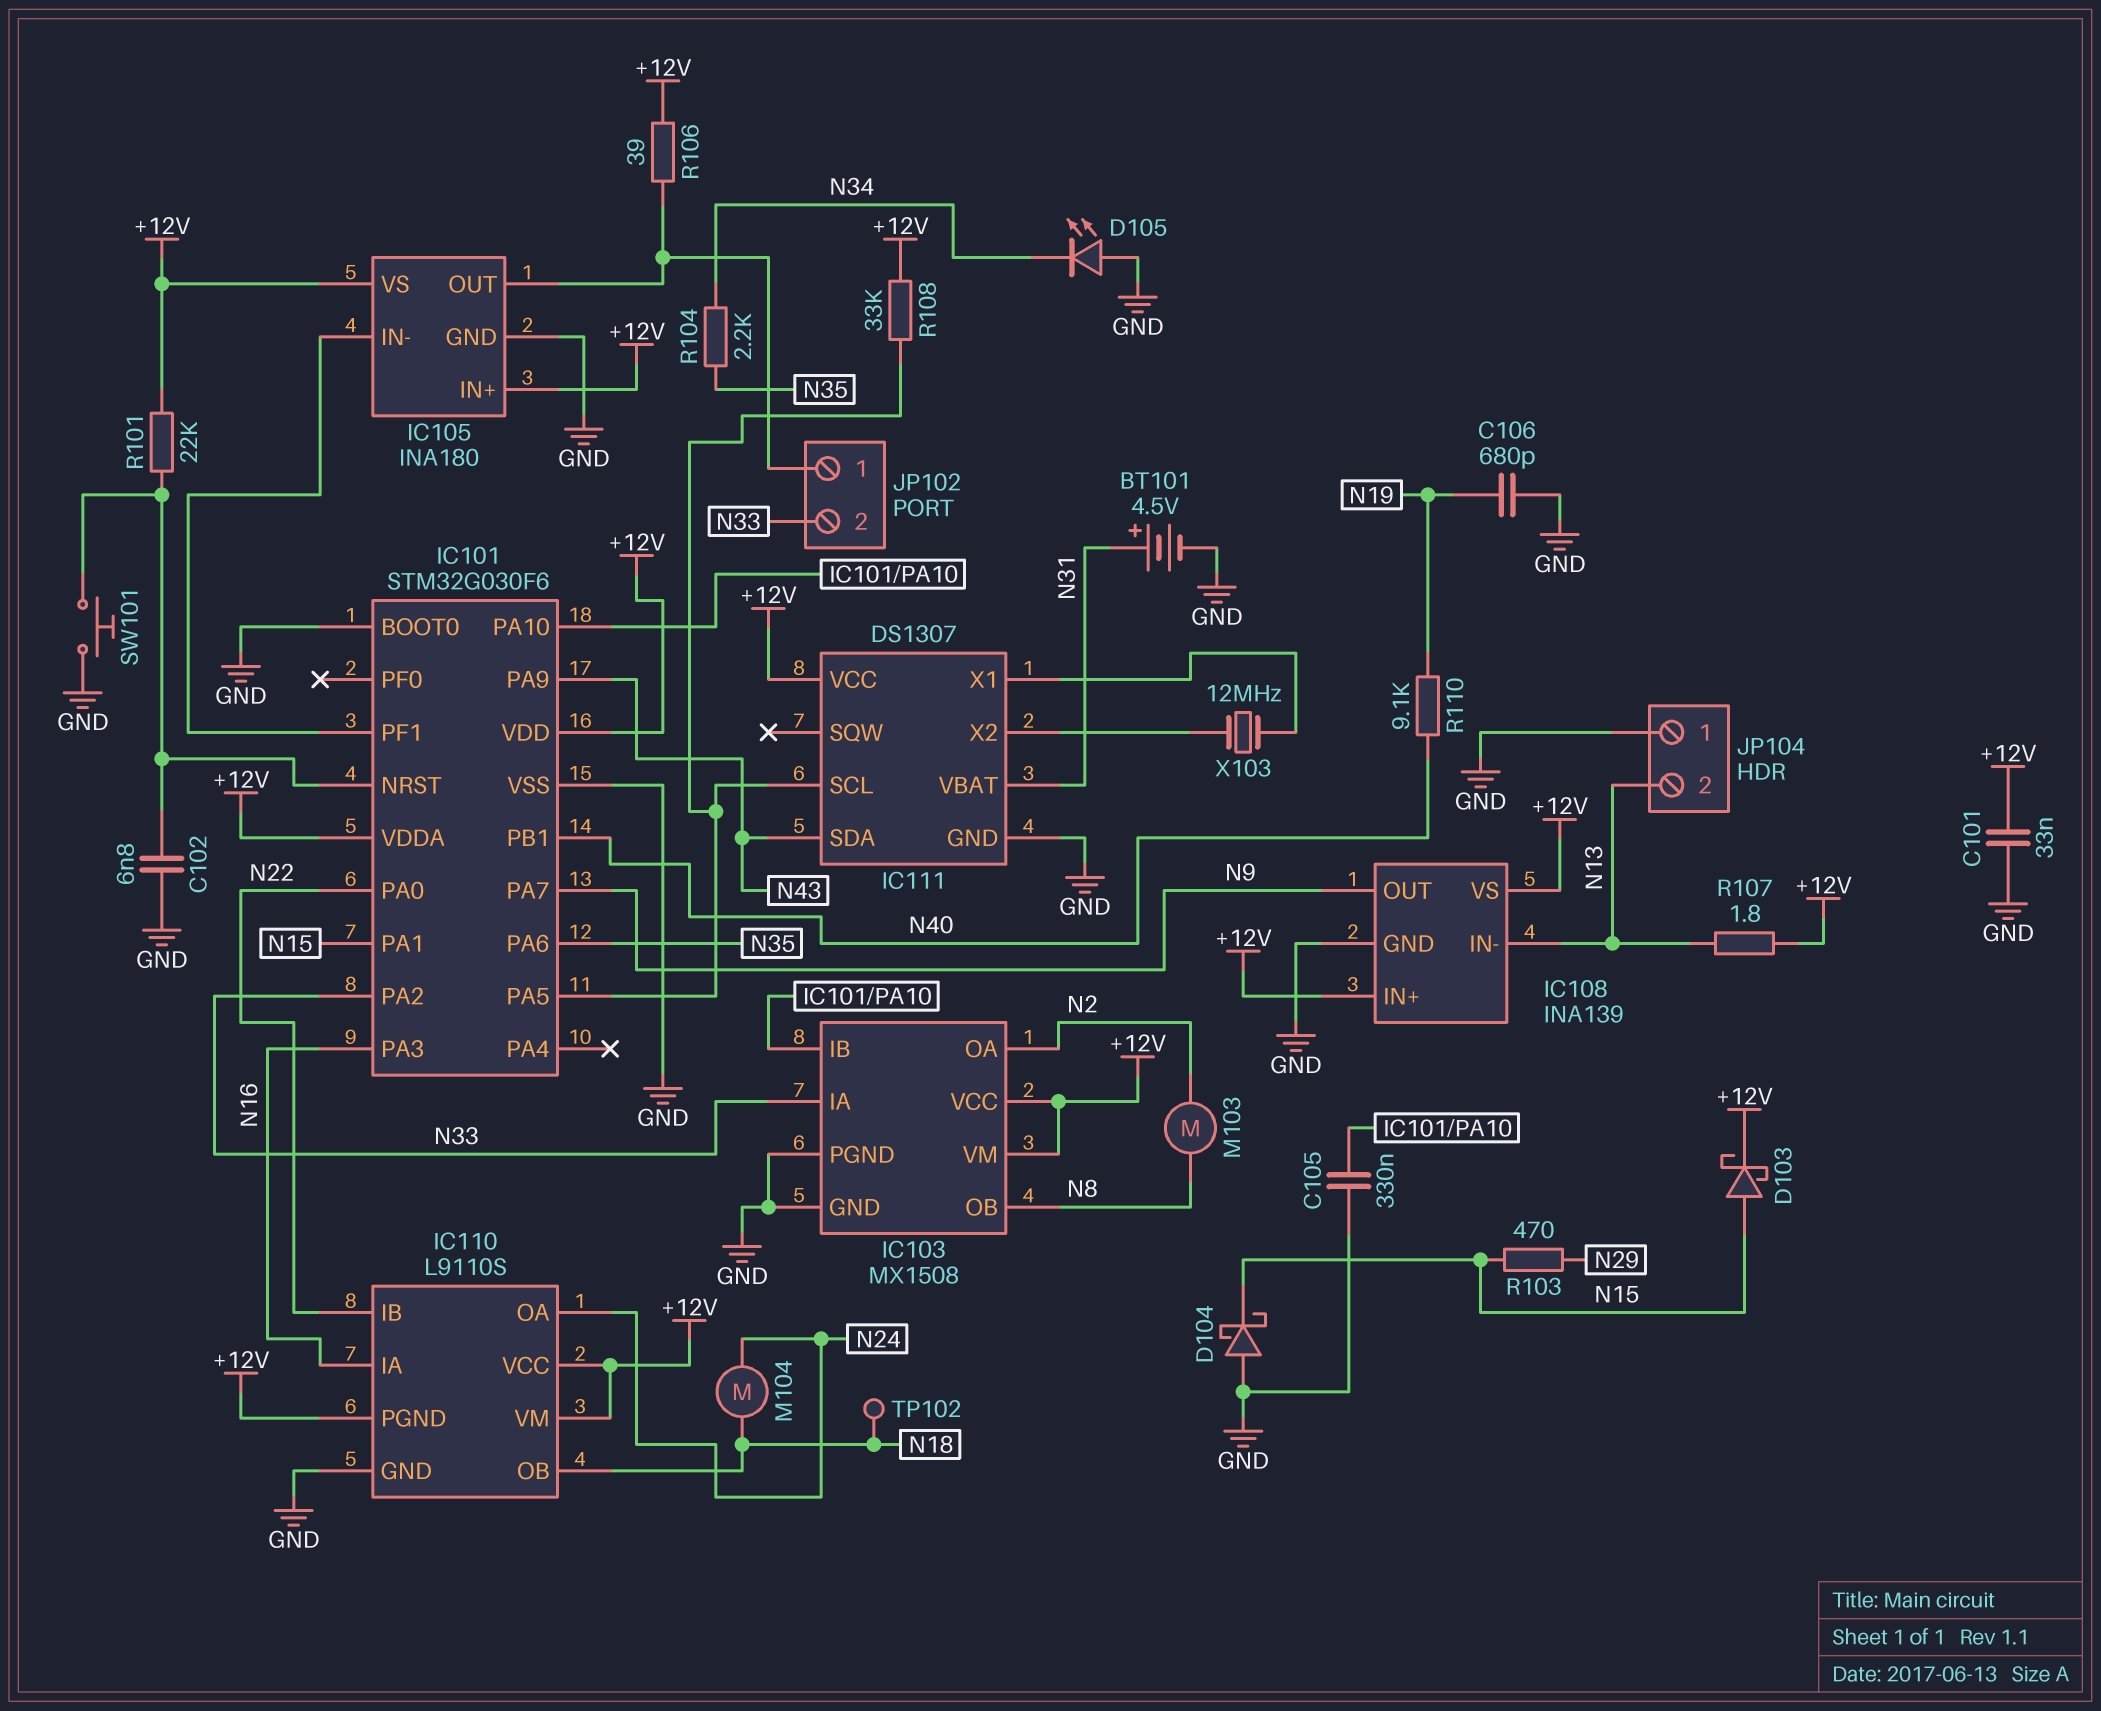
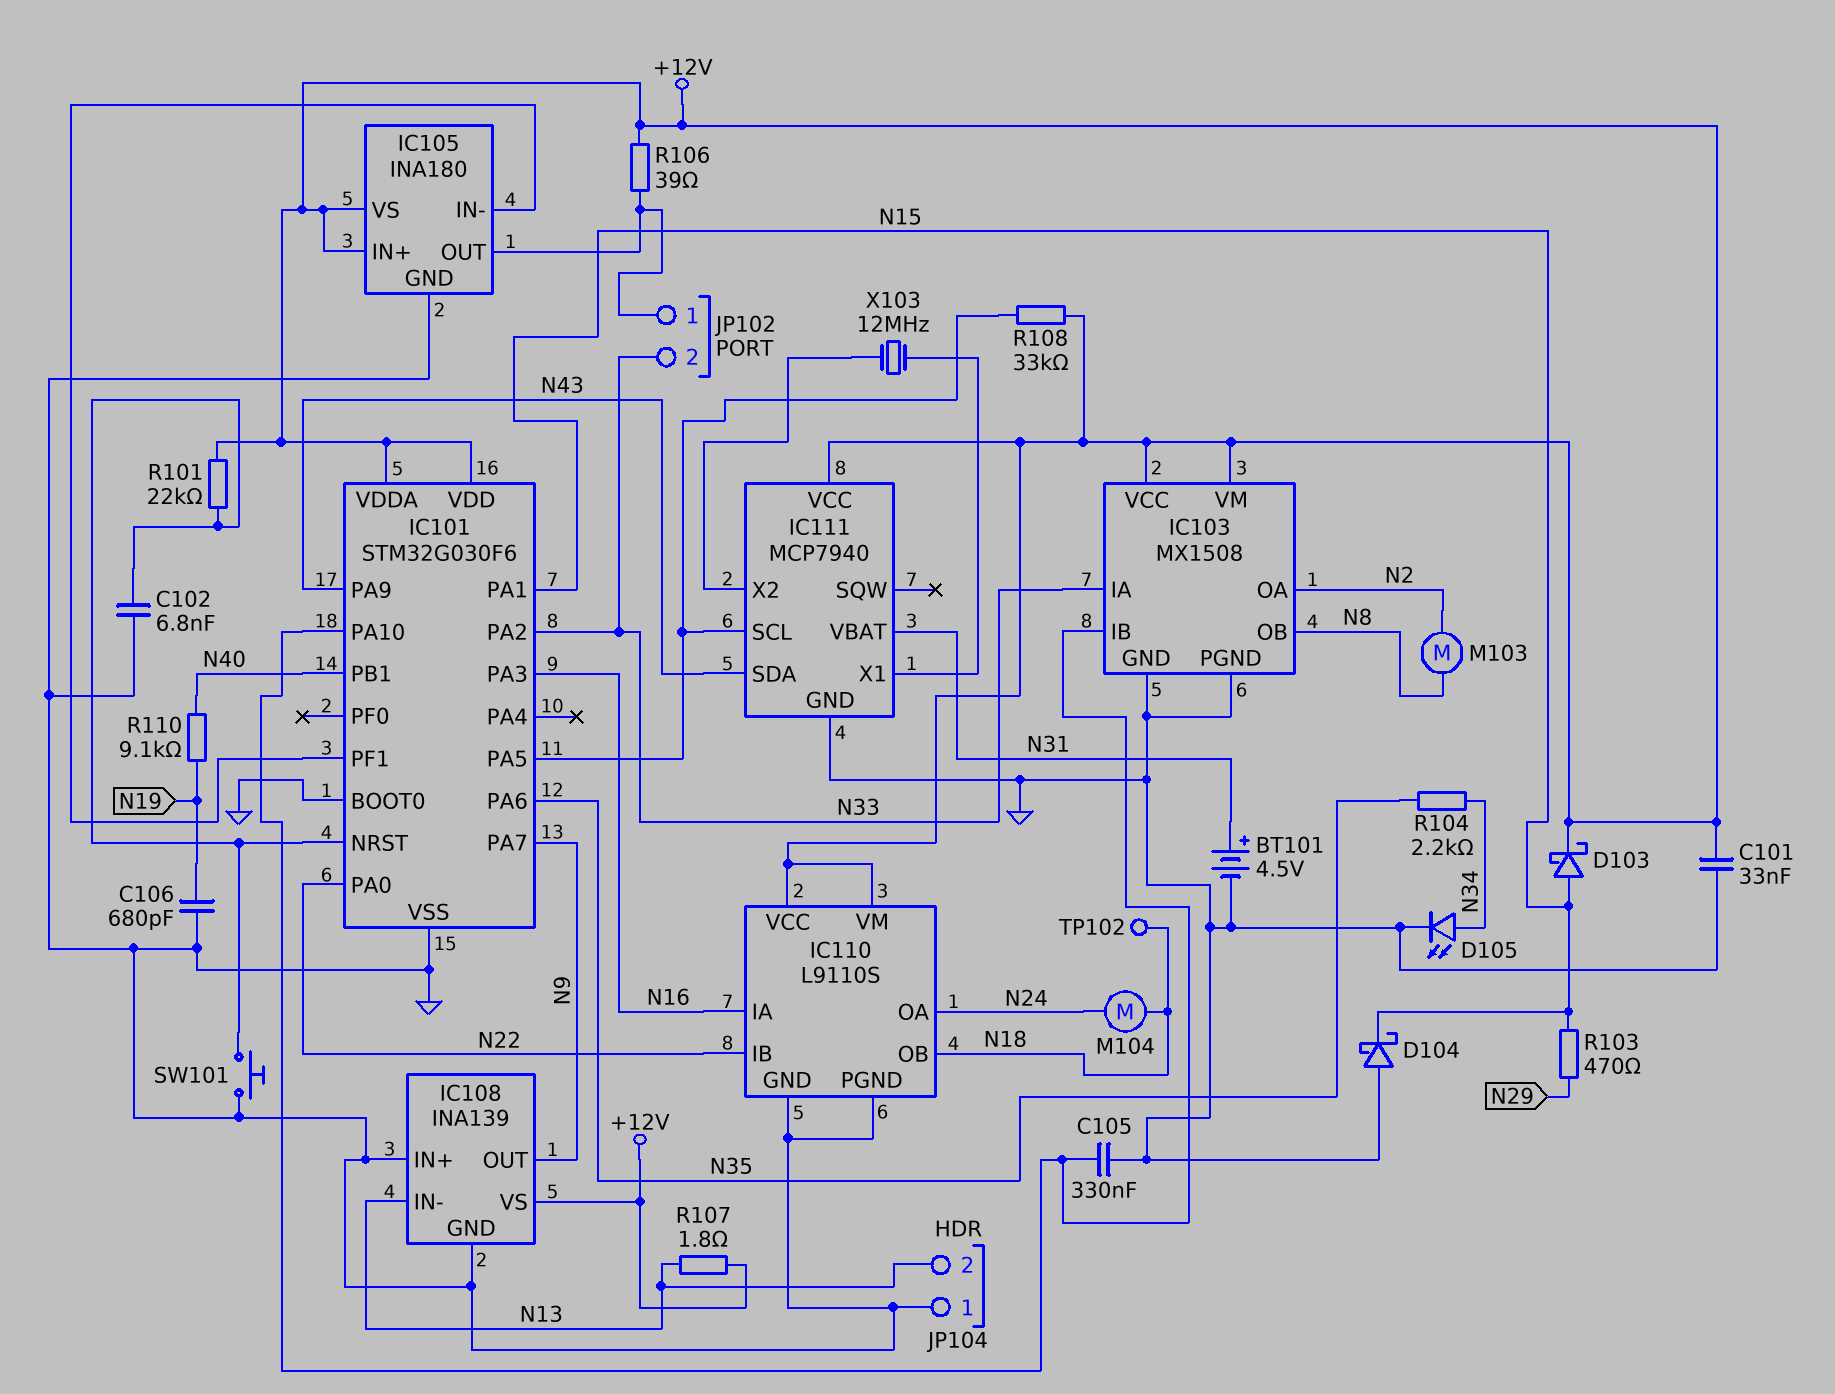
D105: LED (A GND, K N34) -> LED (A N34, K GND)
IC108 pin IN+: +12V -> GND
IC110 pin PGND: +12V -> GND
IC111: DS1307 -> MCP7940

